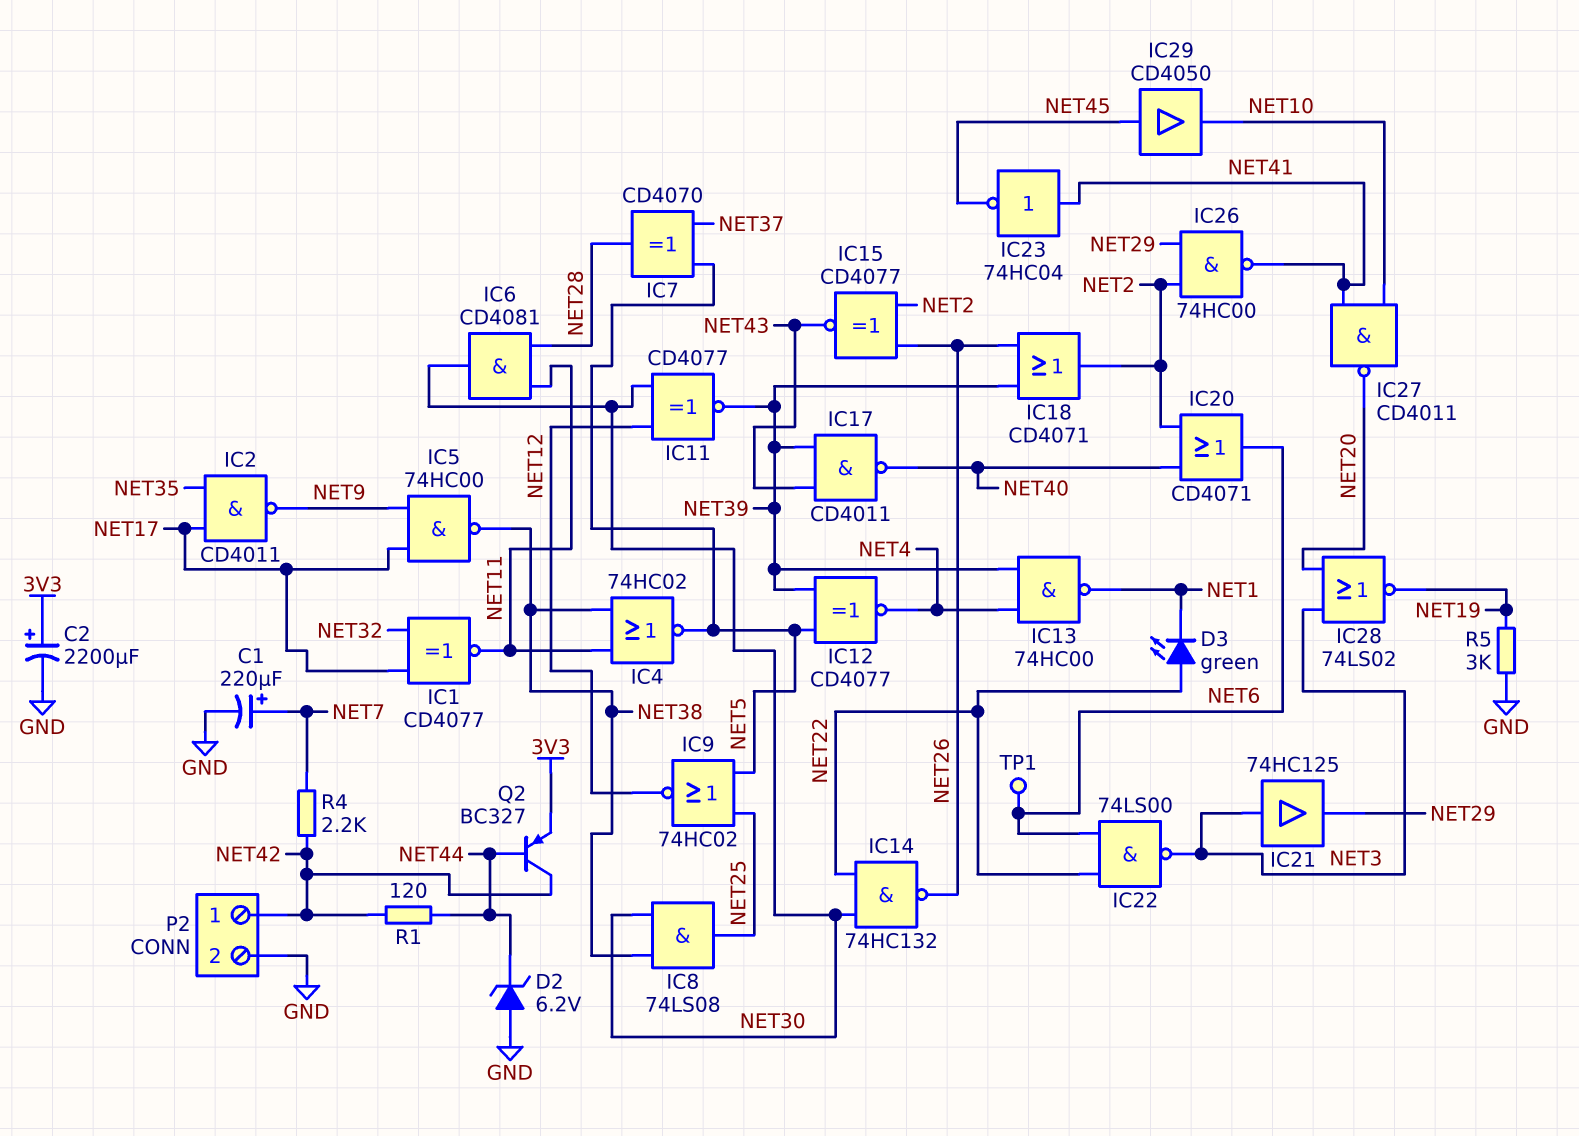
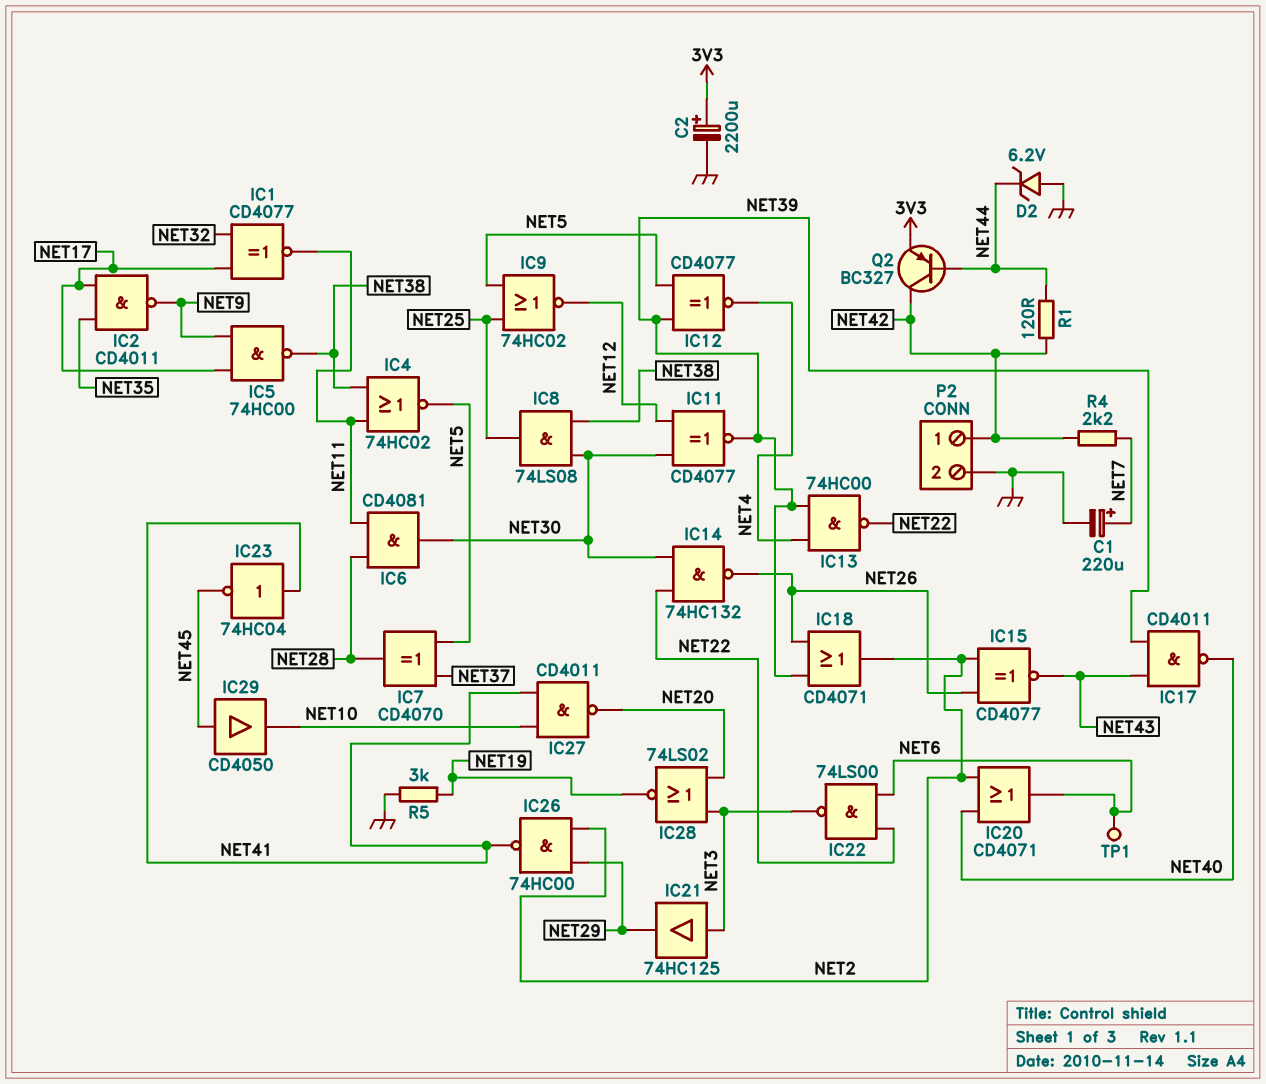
D3: LED green (A NET22, K NET1) -> none
IC13: NAND 74HC00 (in NET4, in NET39, out NET1) -> NAND 74HC00 (in NET4, in NET39, out NET22)

